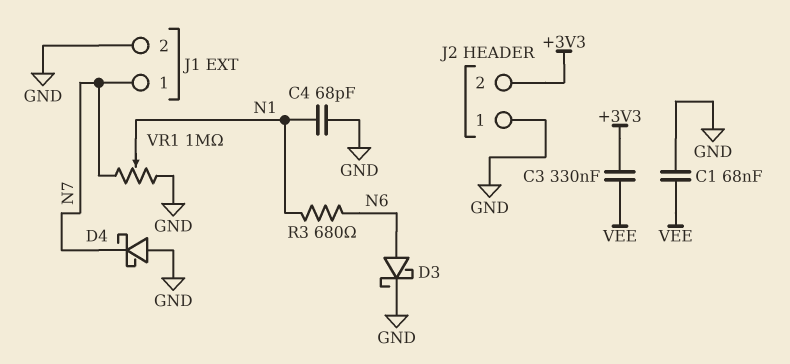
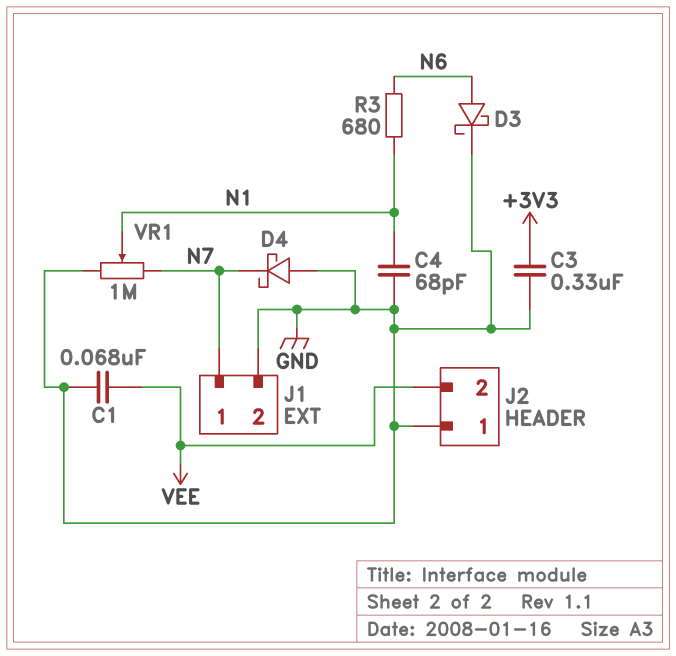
C3: 330nF (+3V3, VEE) -> 330nF (+3V3, GND)
J2 pin 2: +3V3 -> VEE

